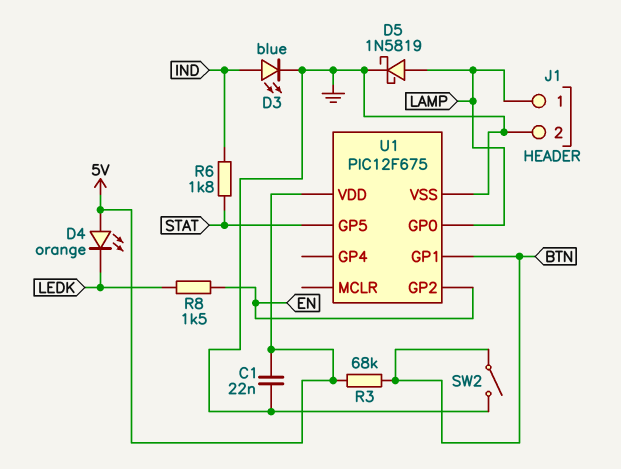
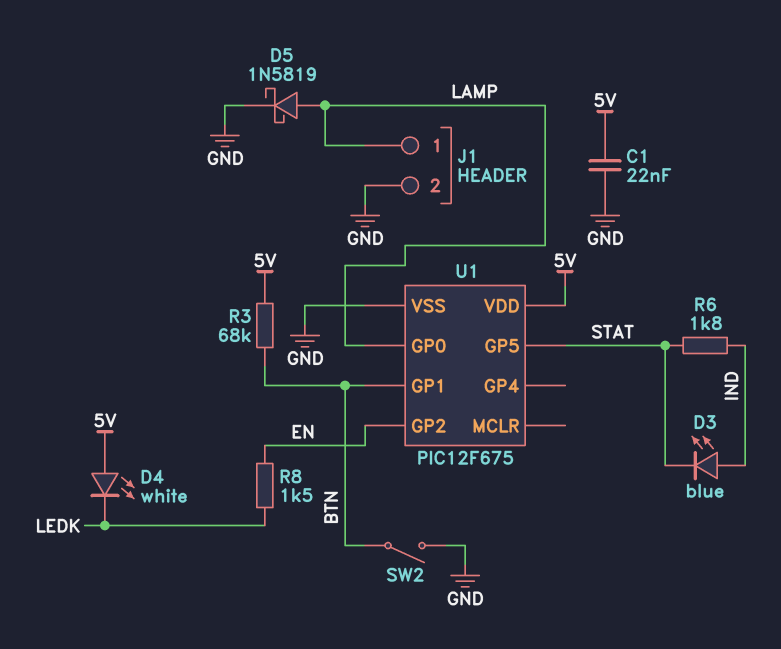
D3: LED blue (A IND, K GND) -> LED blue (A IND, K STAT)
D4: LED orange (A 5V, K LEDK) -> LED white (A 5V, K LEDK)

